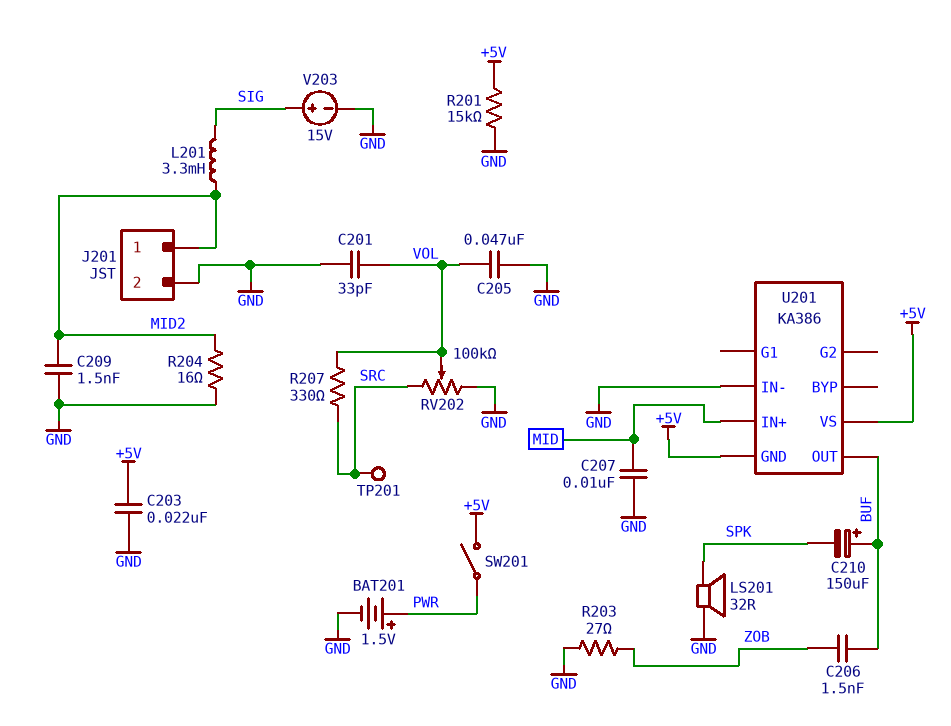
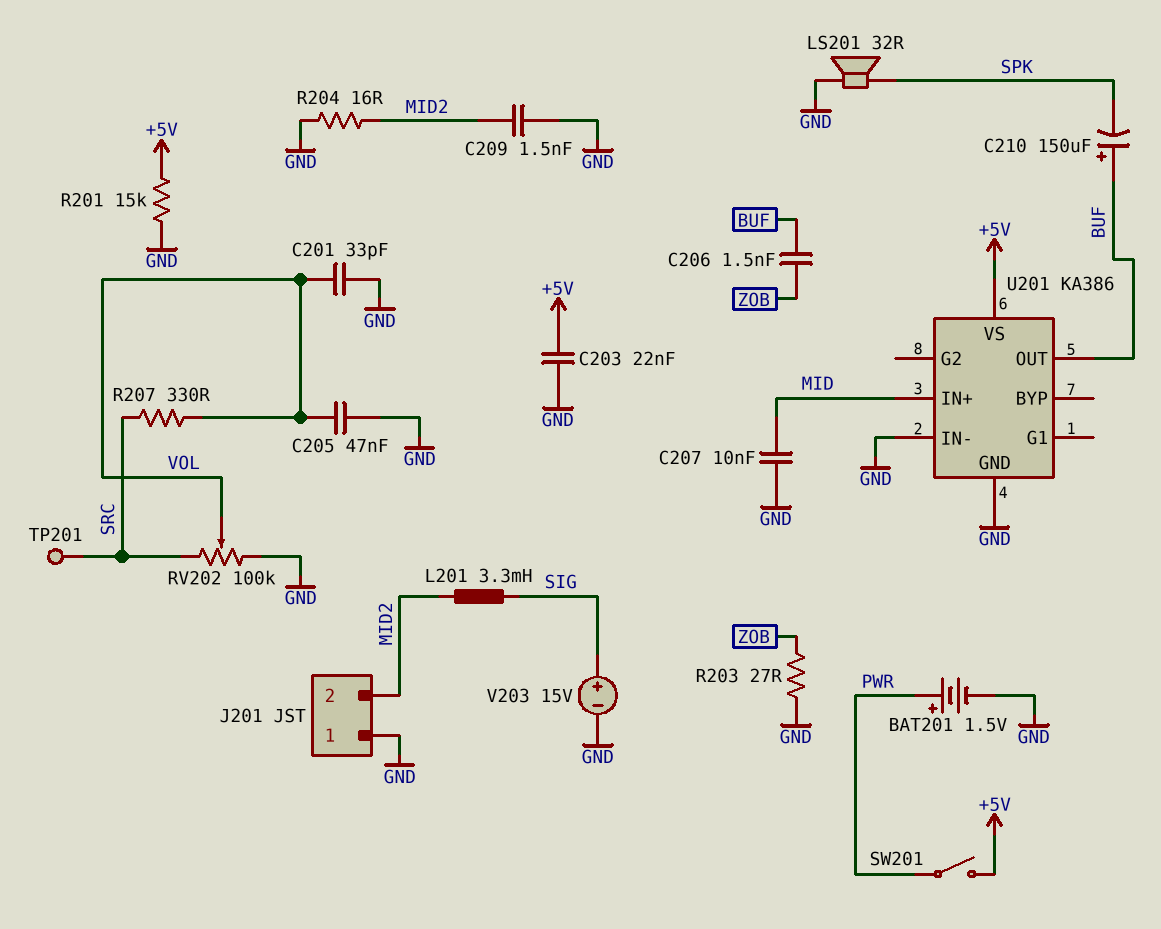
J201 pin 1: MID2 -> GND
J201 pin 2: GND -> MID2
U201 pin GND: +5V -> GND

